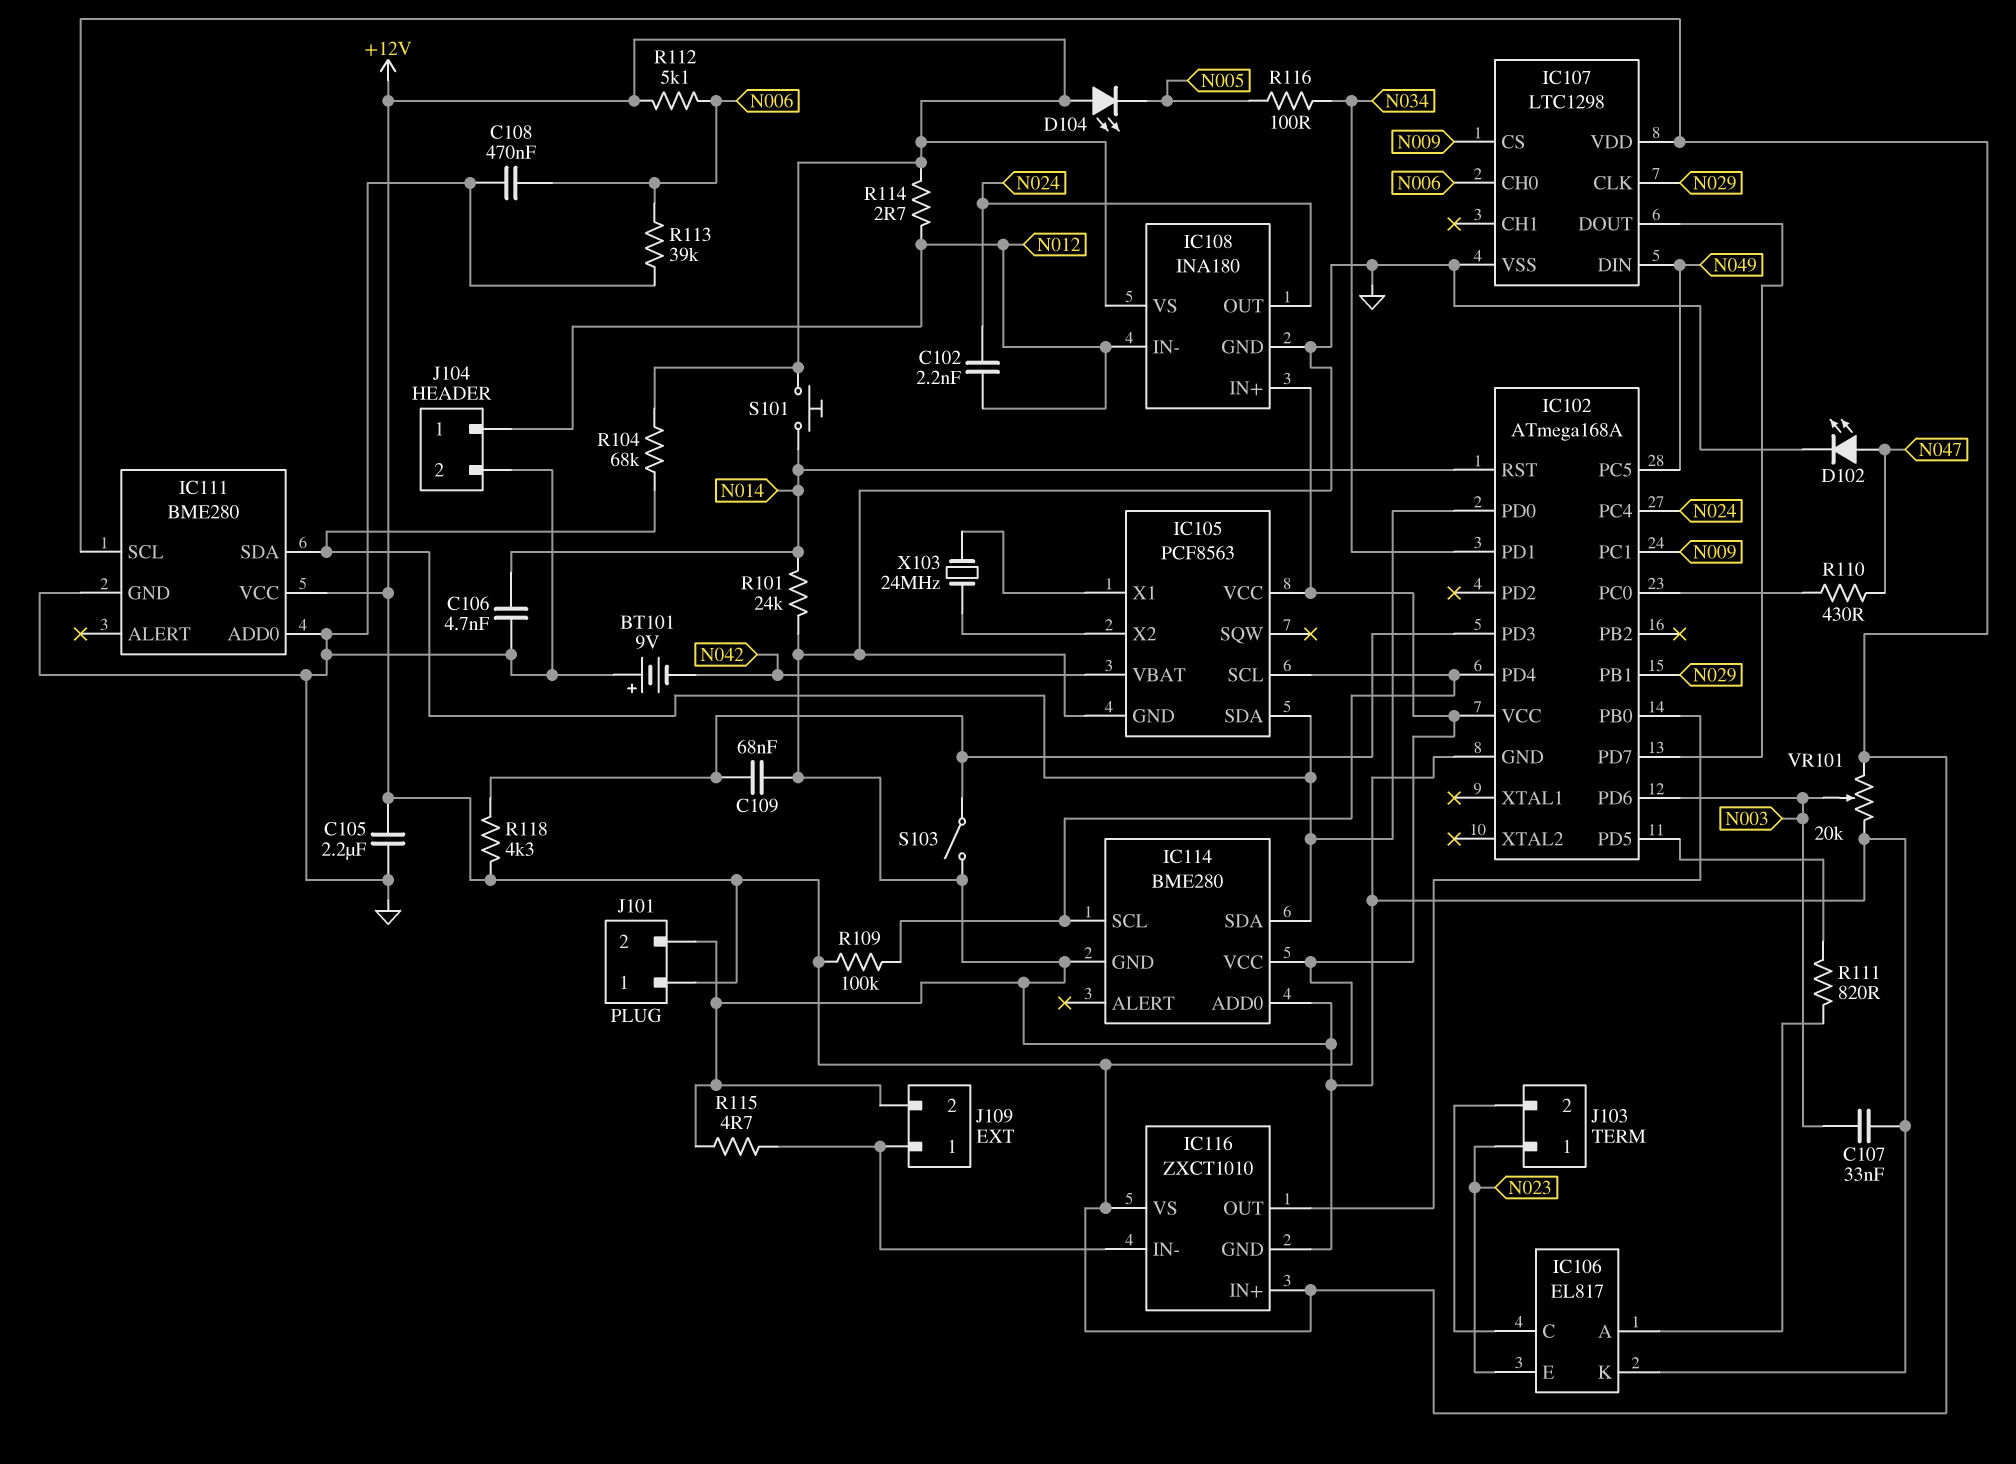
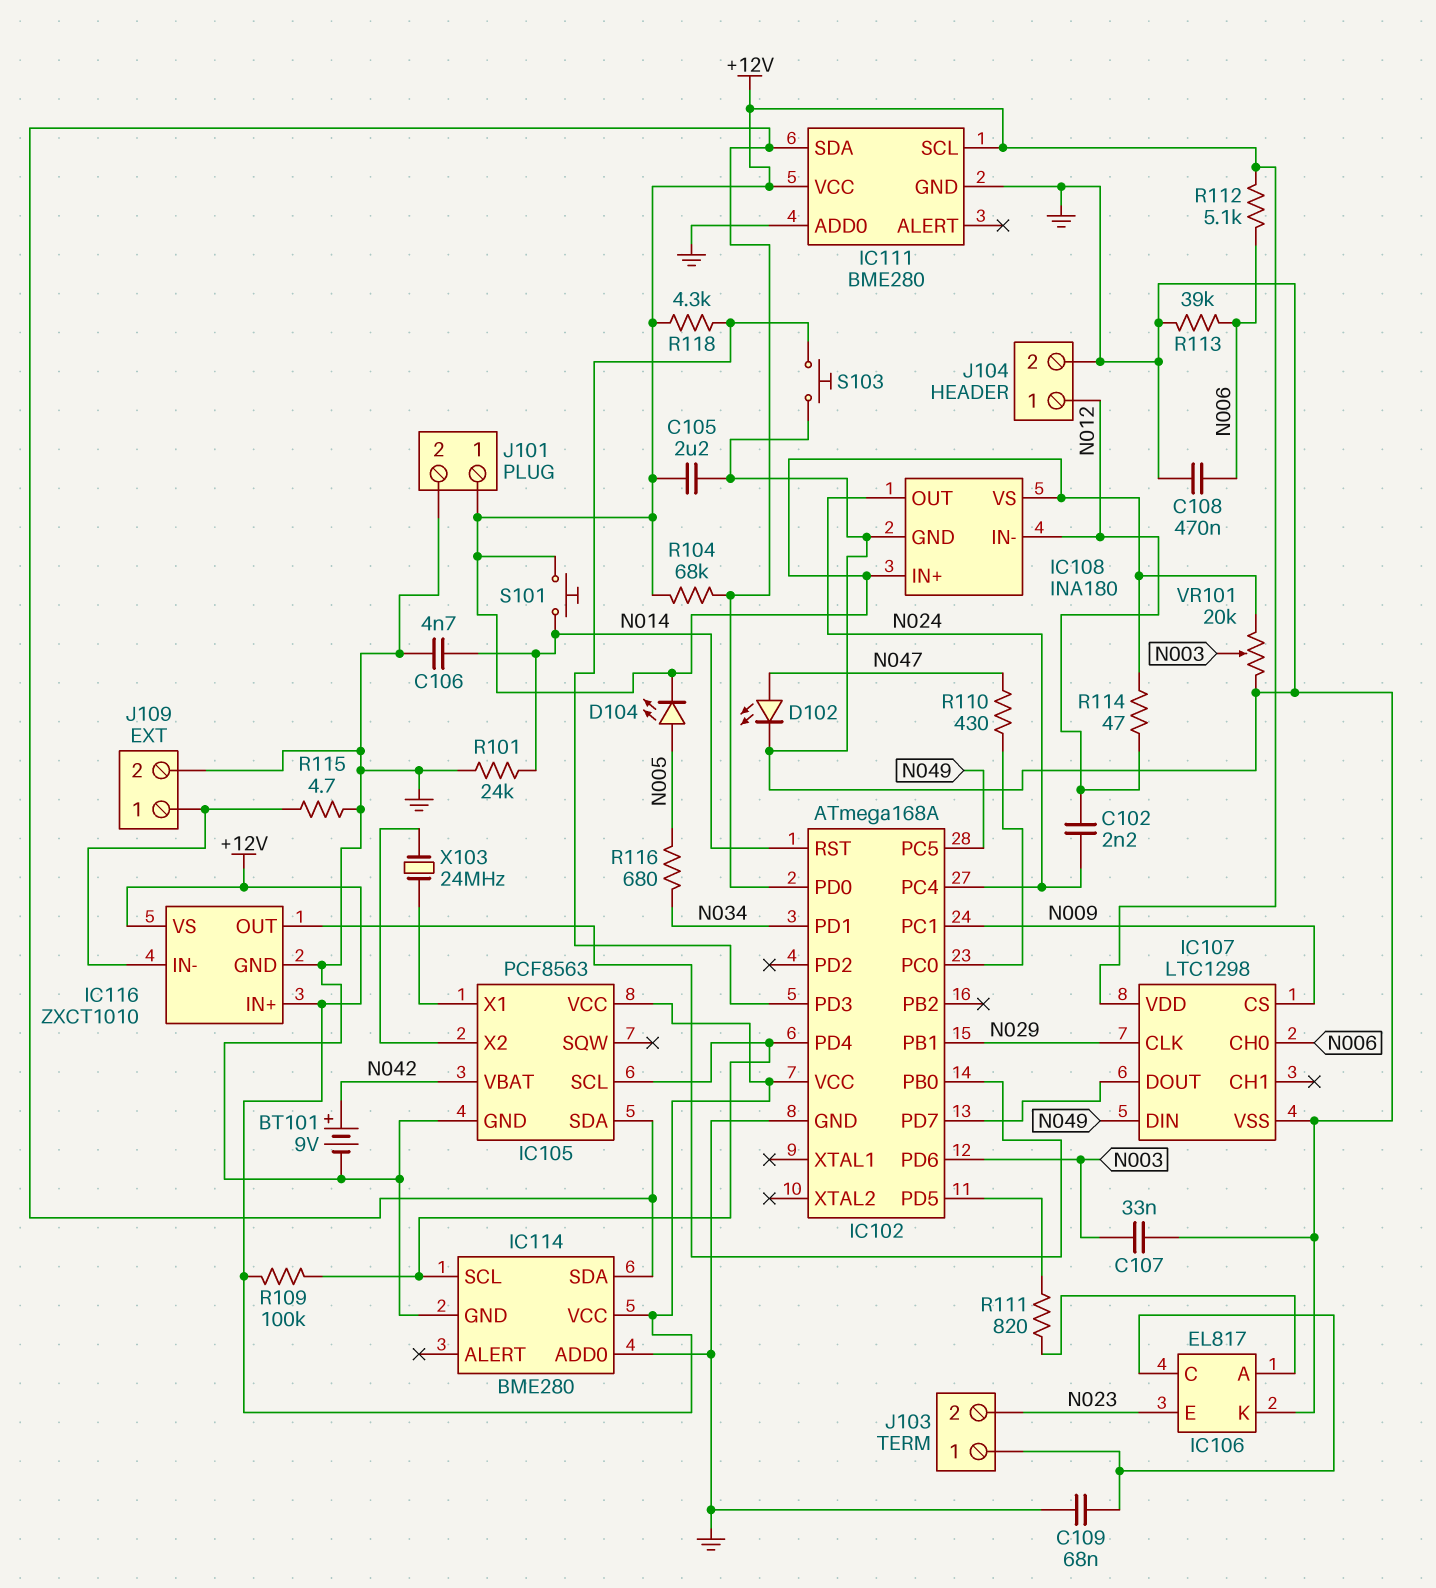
BT101: 9V (plus GND, minus N042) -> 9V (plus N042, minus GND)
C109: 68nF (GND, IC102/PD3) -> 68nF (GND, IC106/C)
D104: LED (A +12V, K N005) -> LED (A N005, K +12V)
J103 pin 1: N023 -> IC106/C
J103 pin 2: IC106/C -> N023
R114: 2.7 (+12V, N012) -> 47 (+12V, N012)
R116: 100 (N005, N034) -> 680 (N005, N034)
S103: switch (GND, IC102/PD3) -> button (GND, IC102/PD3)

